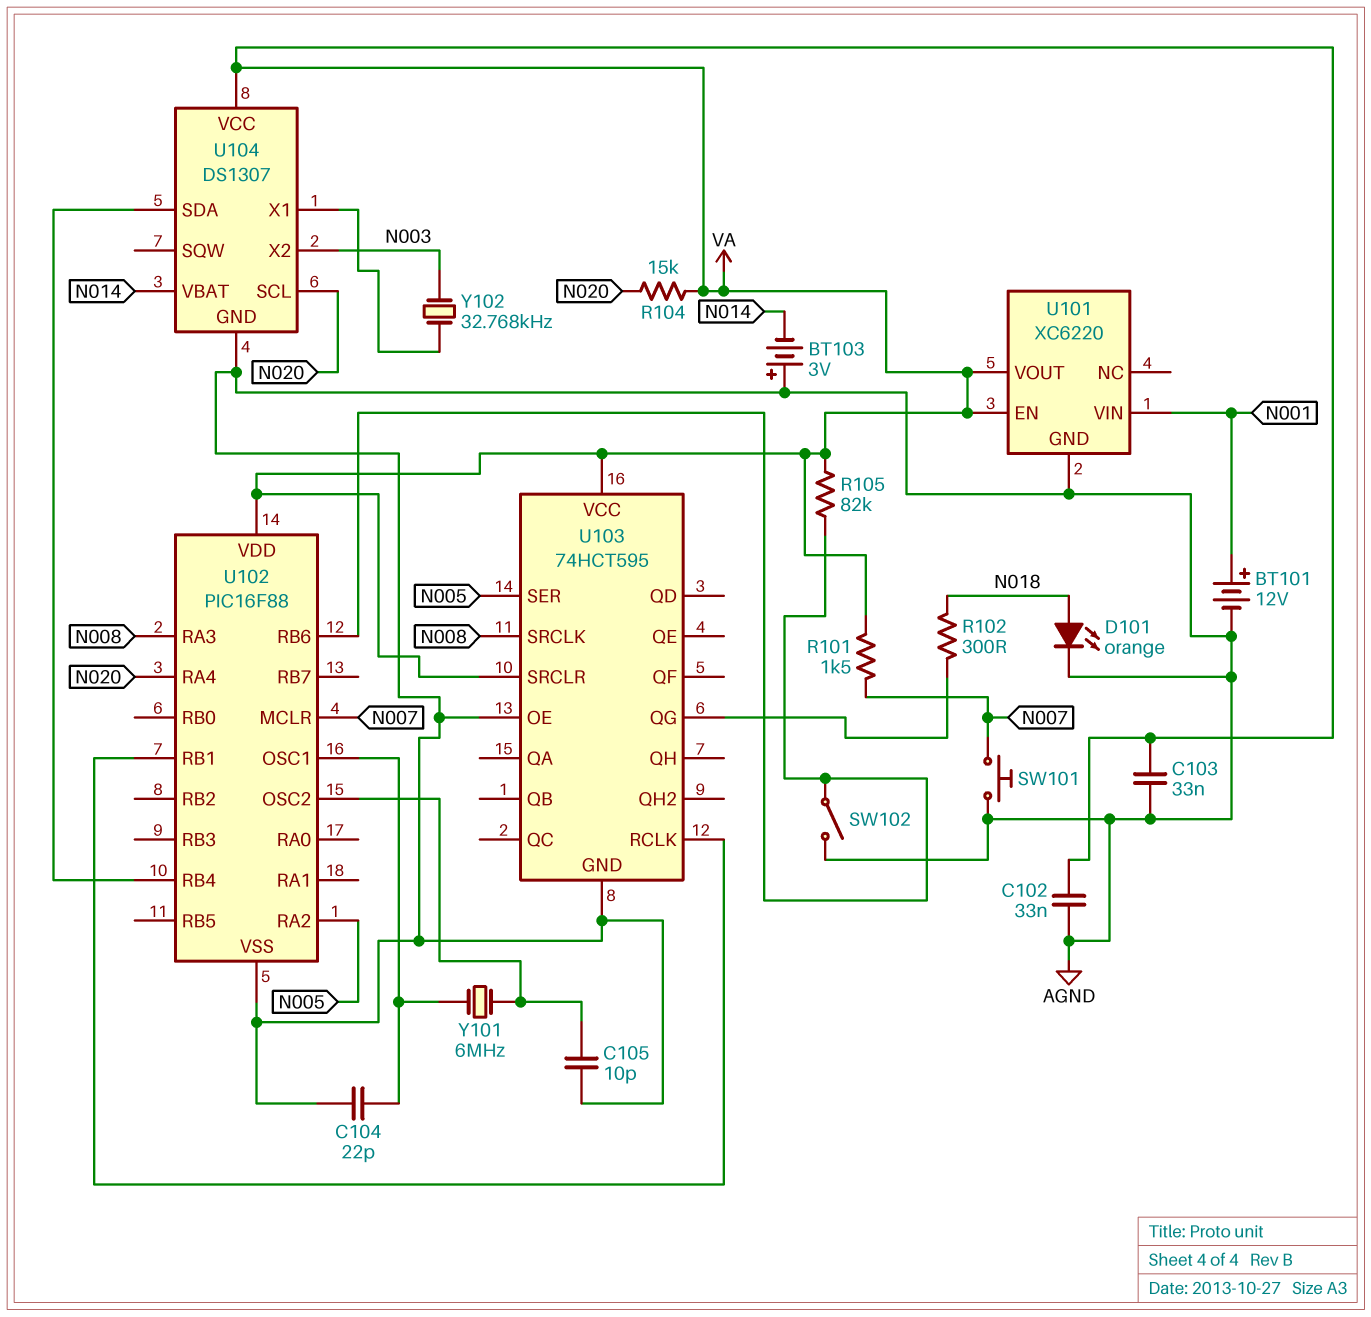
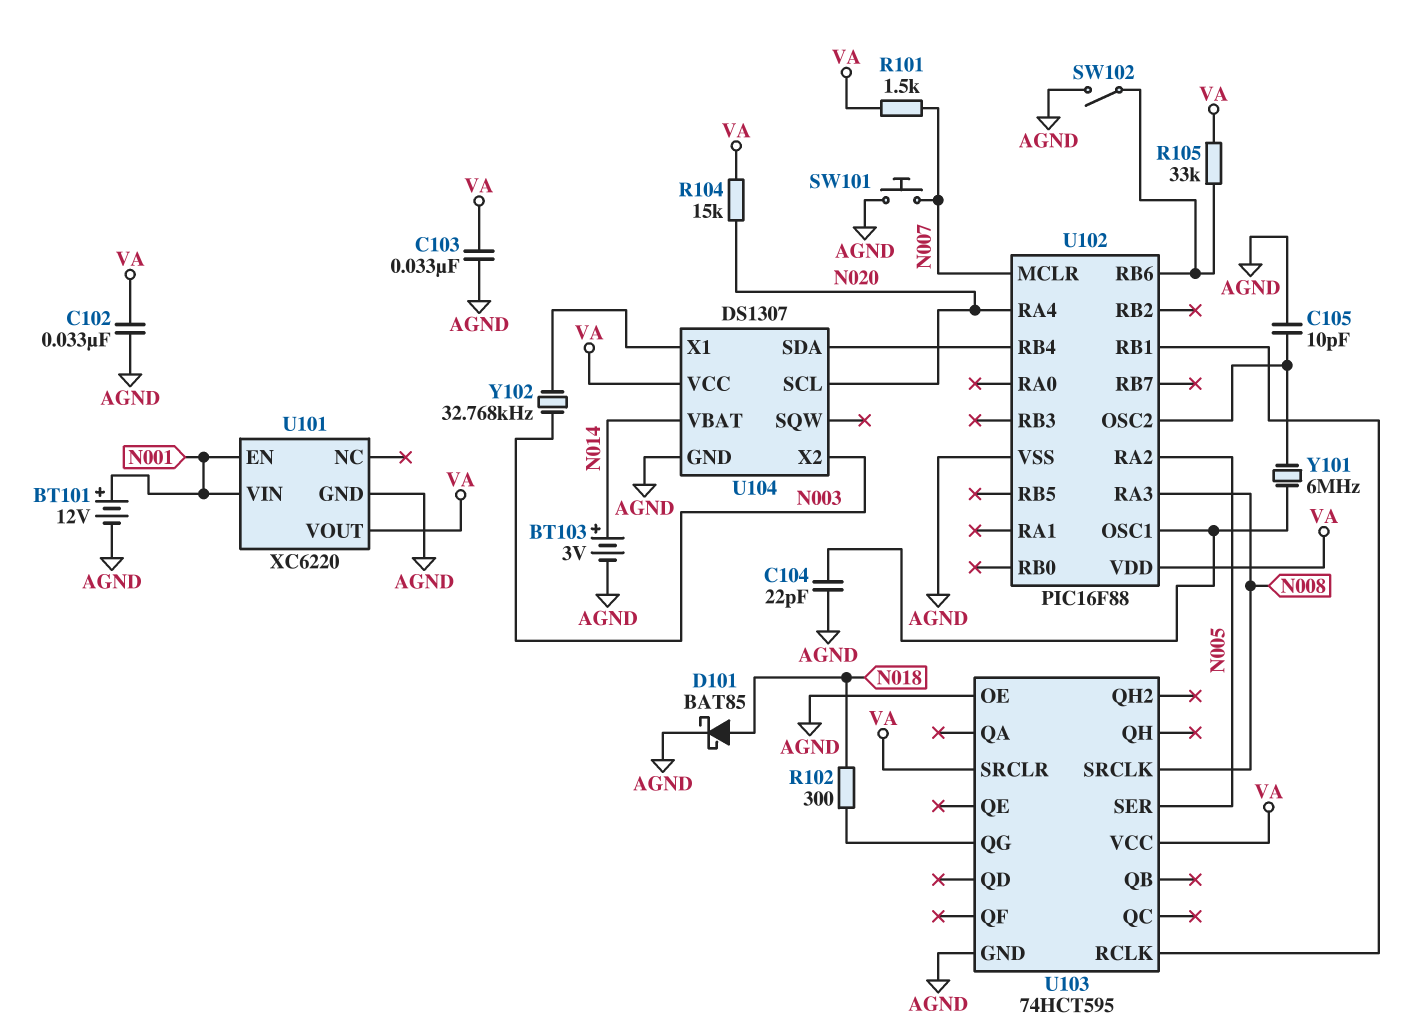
BT103: 3V (plus AGND, minus N014) -> 3V (plus N014, minus AGND)
D101: LED orange (A N018, K AGND) -> schottky BAT85 (A N018, K AGND)
R105: 82k (U102/RB6, VA) -> 33k (U102/RB6, VA)
U101 pin EN: VA -> N001

